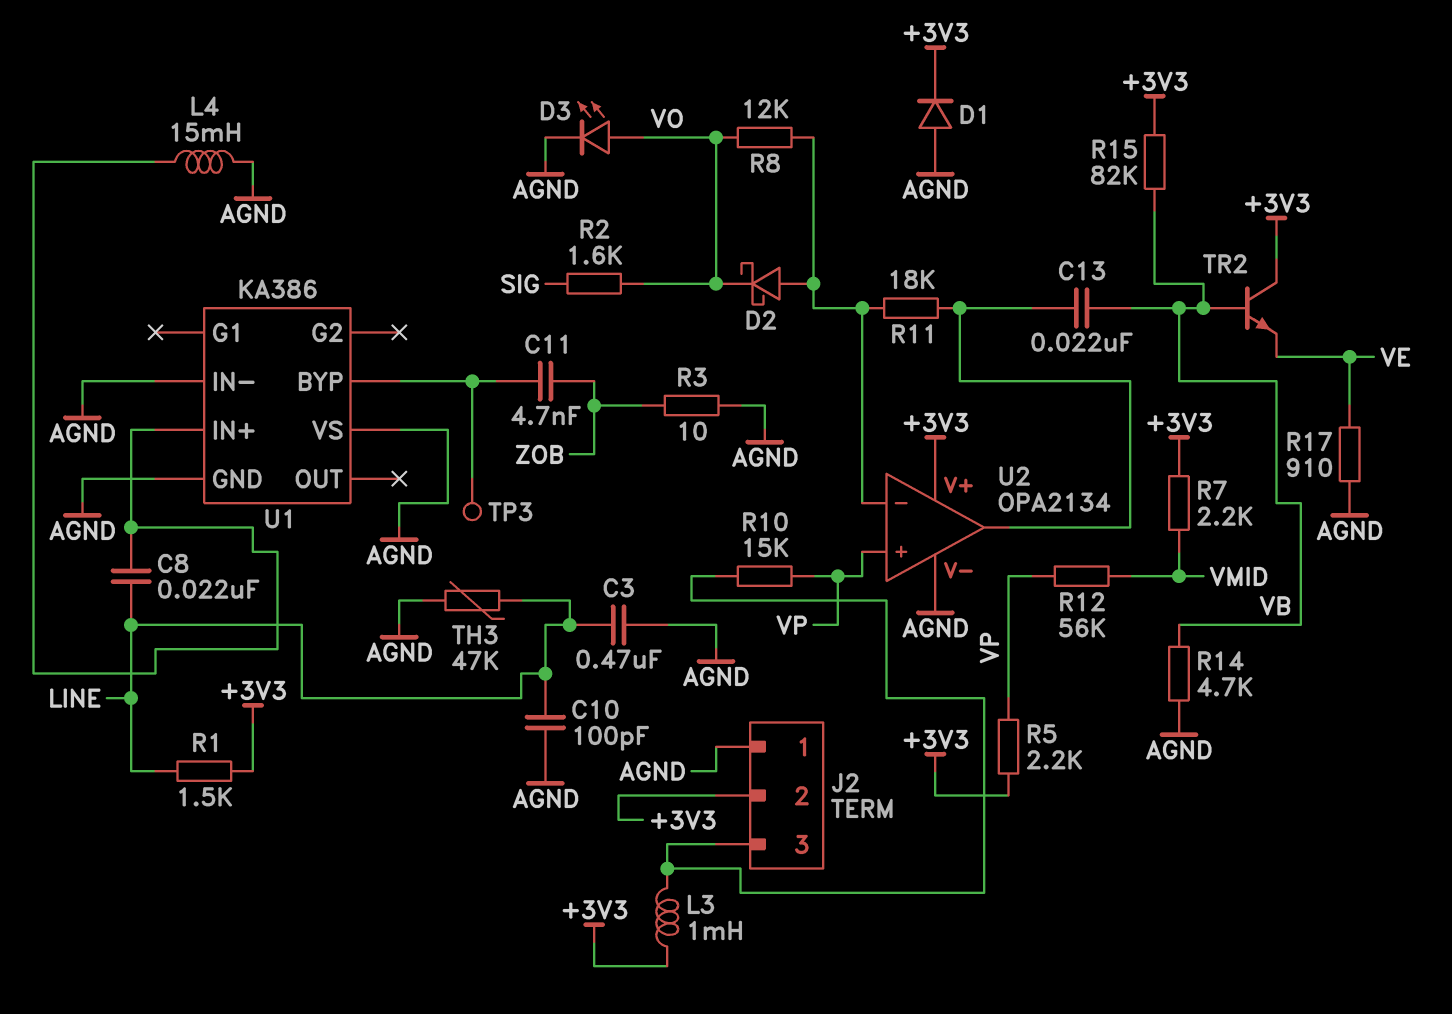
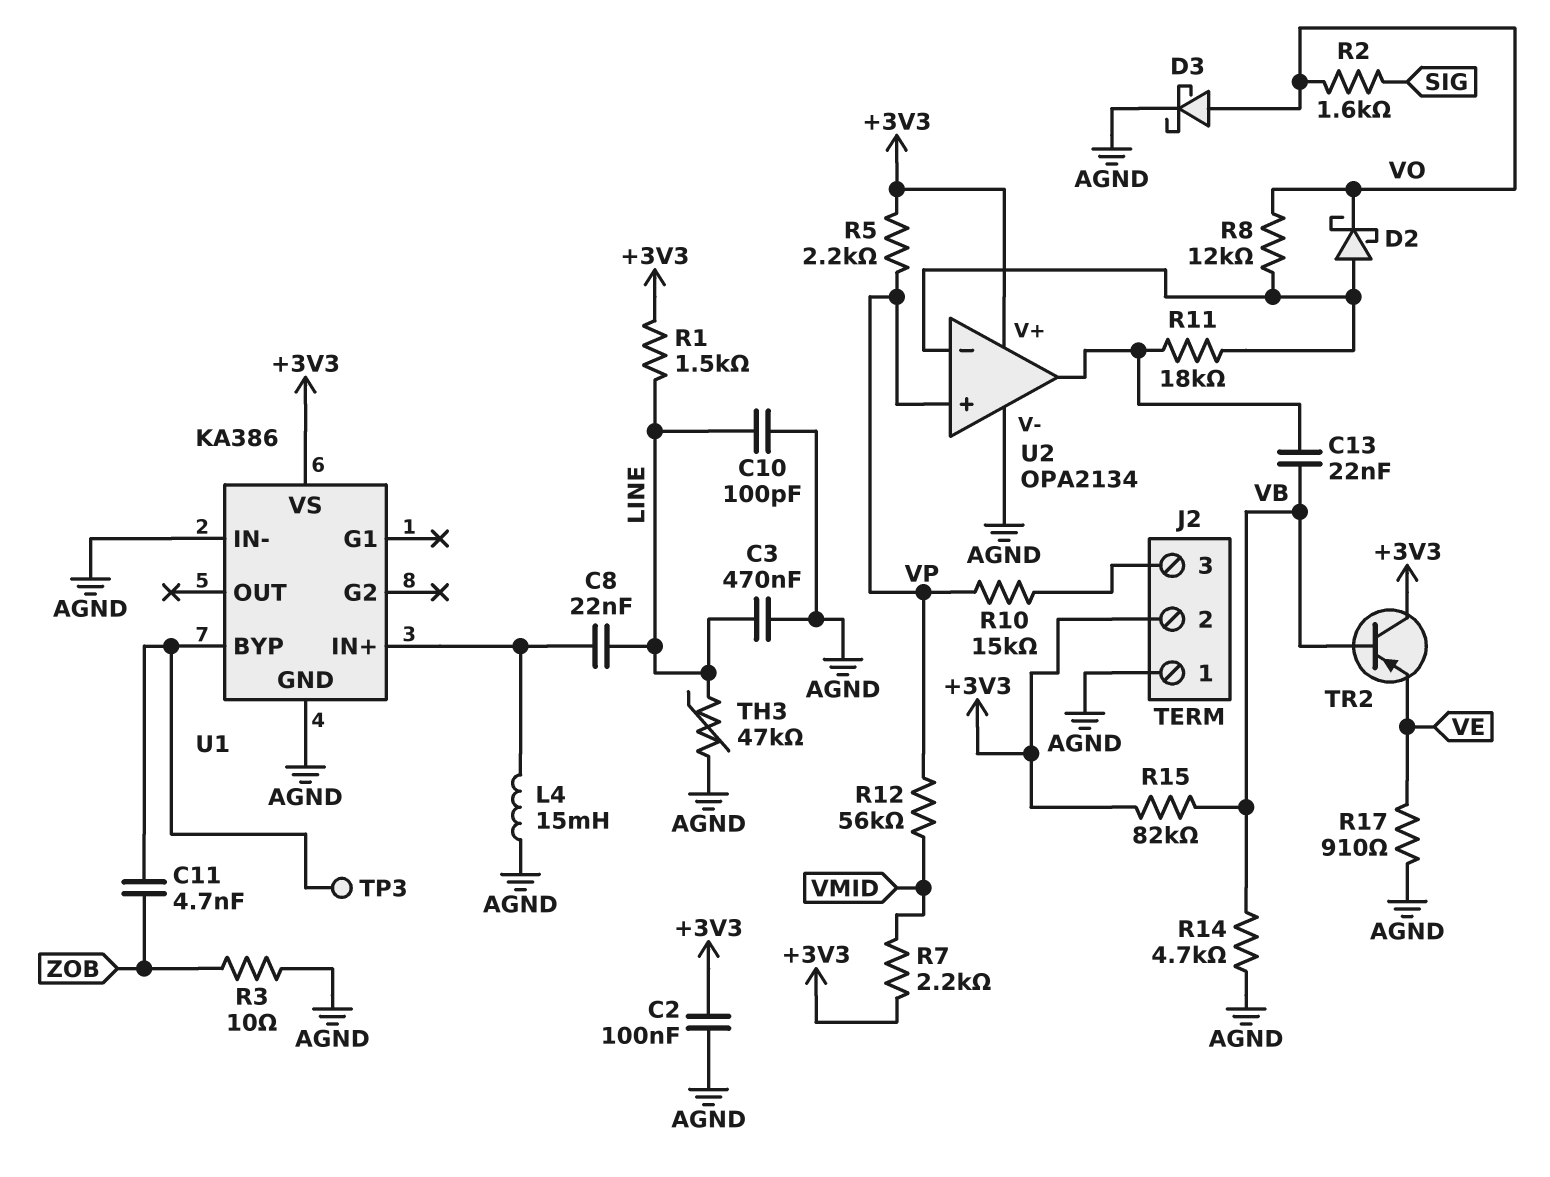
C2: none -> 100nF (+3V3, AGND)
D1: diode (A AGND, K +3V3) -> none
D3: LED (A VO, K AGND) -> schottky (A VO, K AGND)
L3: 1mH (+3V3, J2/3) -> none
TR2: NPN (B VB, C +3V3, E VE) -> PNP (B VB, C +3V3, E VE)
U1 pin VS: AGND -> +3V3

